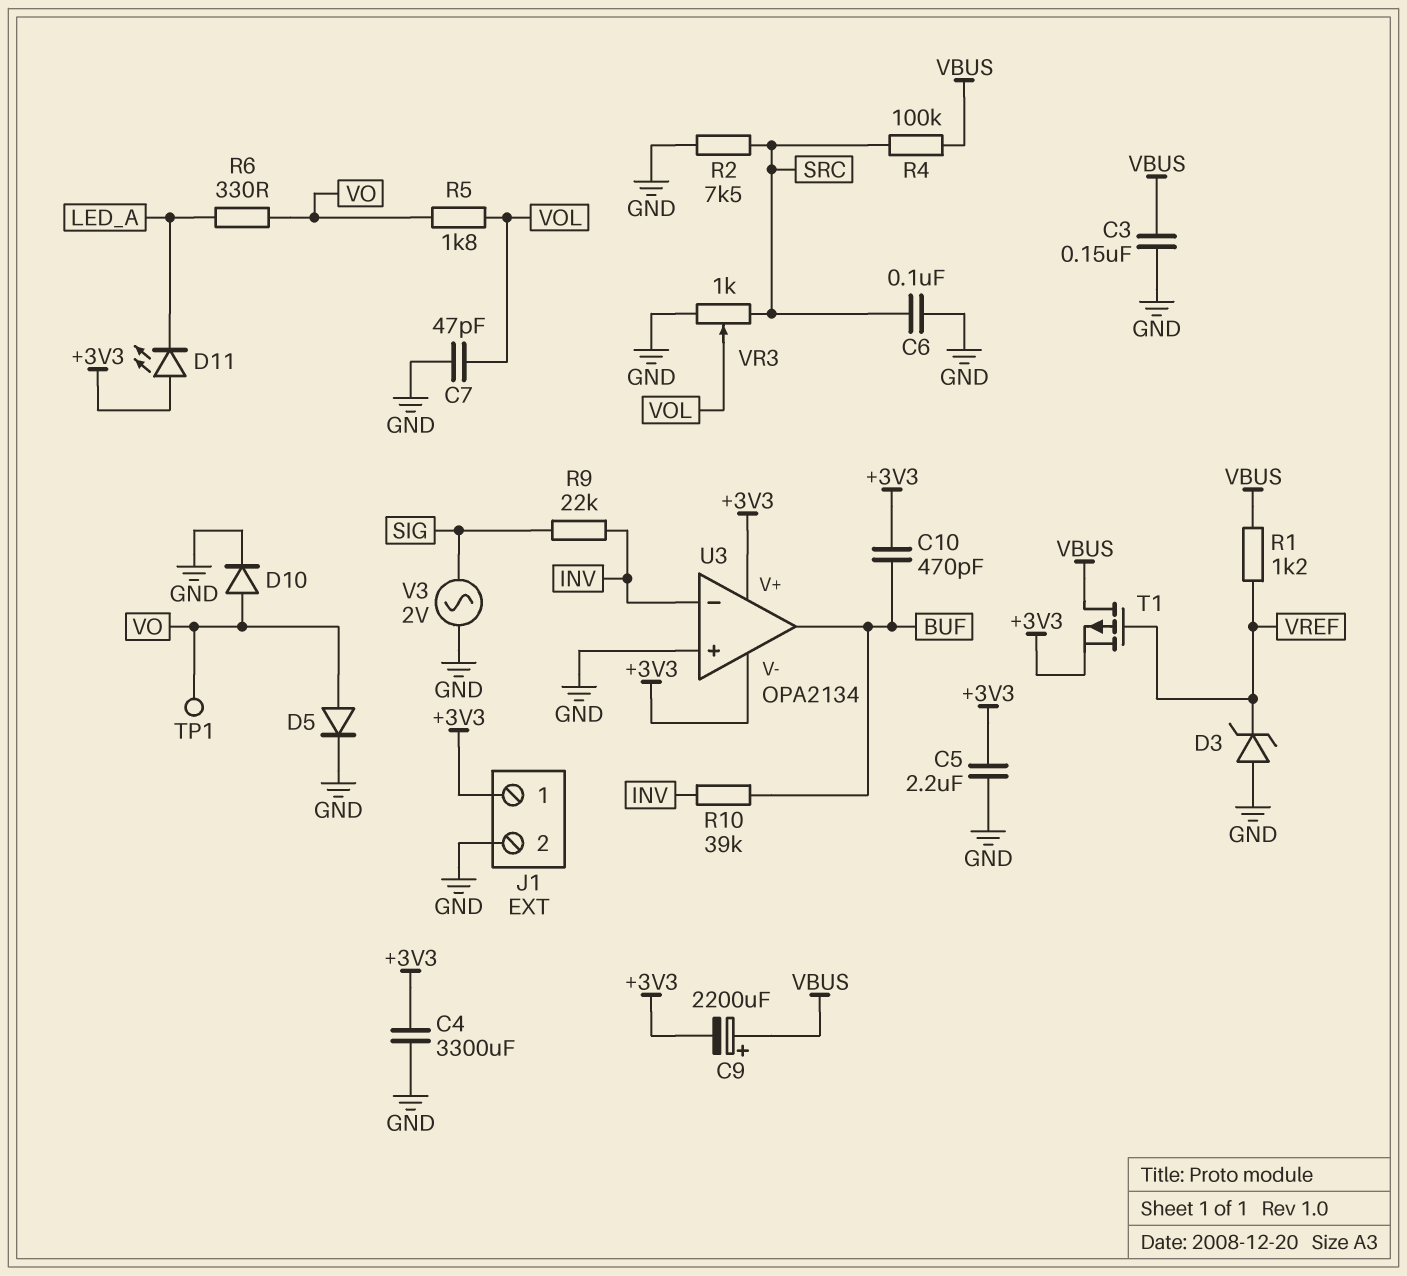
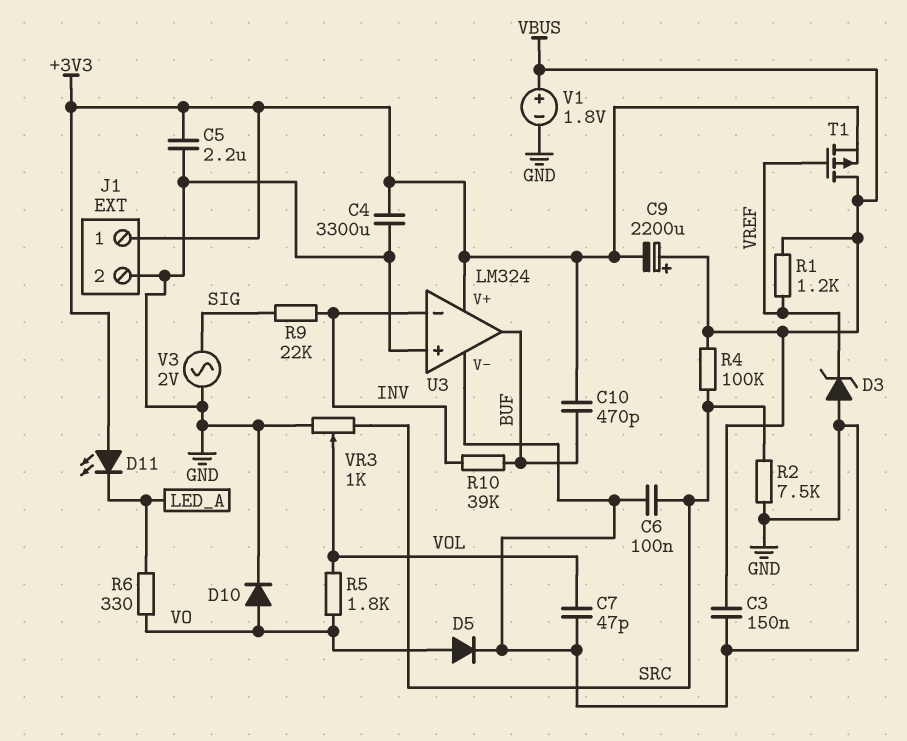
TP1: test point (VO) -> none
U3: OPA2134 -> LM324
U3 pin V-: +3V3 -> GND
V1: none -> 1.8V (plus VBUS, minus GND)

